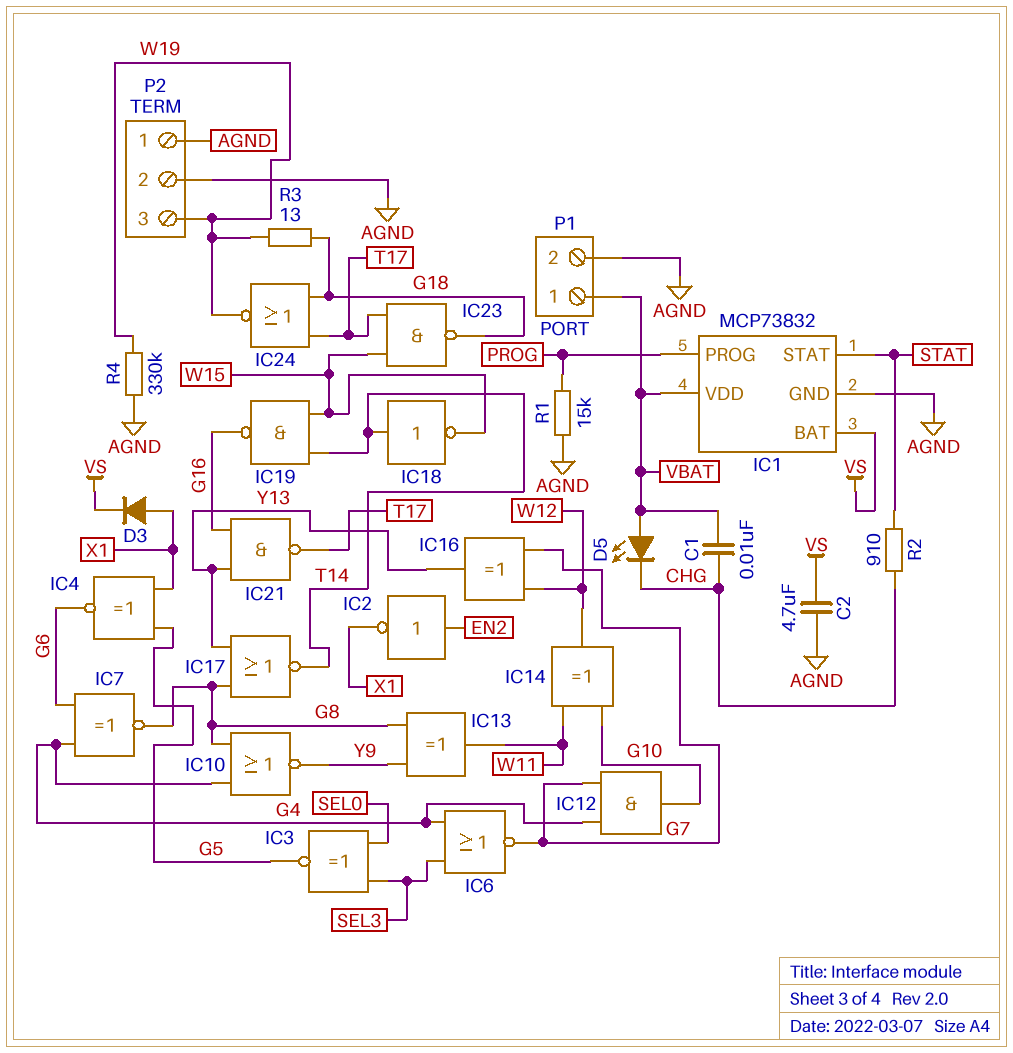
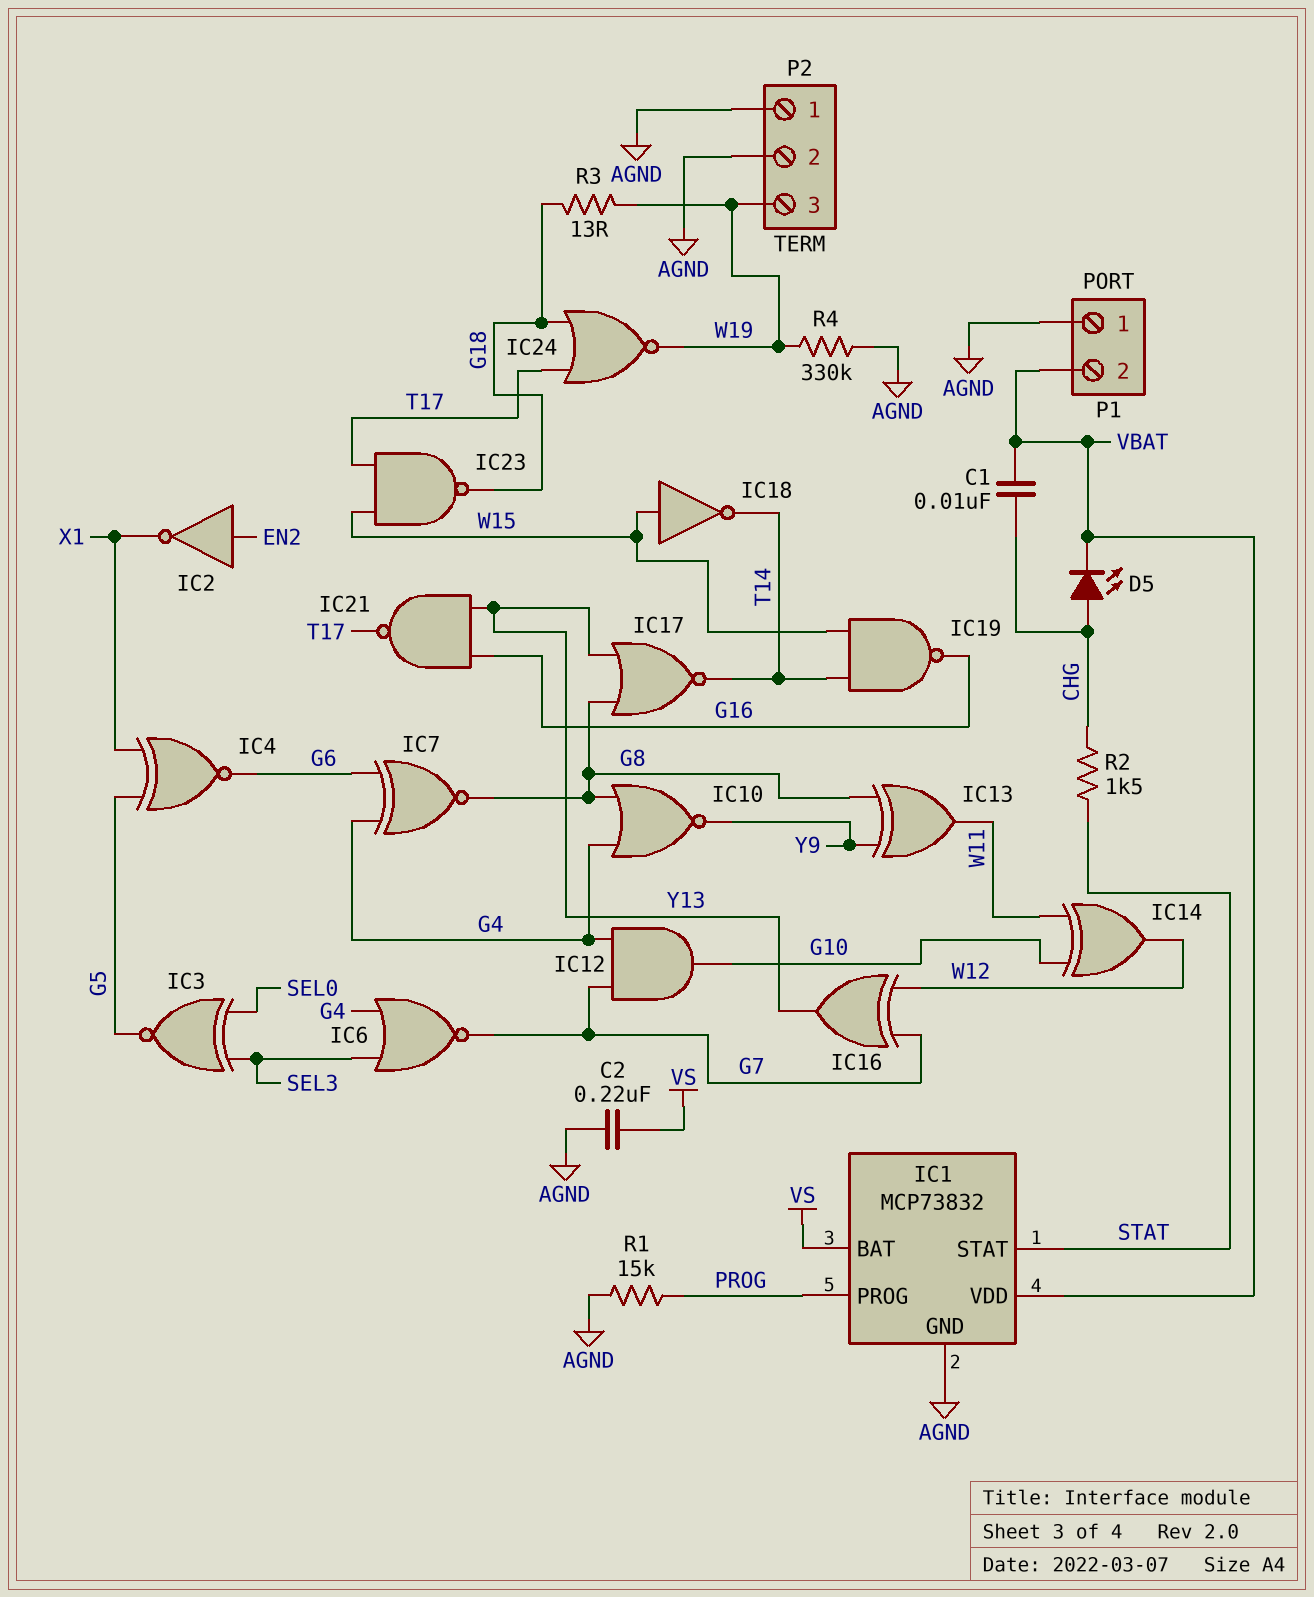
C2: 4.7uF (AGND, VS) -> 220nF (AGND, VS)
D3: diode (A X1, K VS) -> none
D5: LED (A VBAT, K CHG) -> LED (A CHG, K VBAT)
IC18: NOT (in T14, out W15) -> NOT (in W15, out T14)
P1 pin 1: VBAT -> AGND
P1 pin 2: AGND -> VBAT
R2: 910 (CHG, STAT) -> 1.5k (CHG, STAT)

